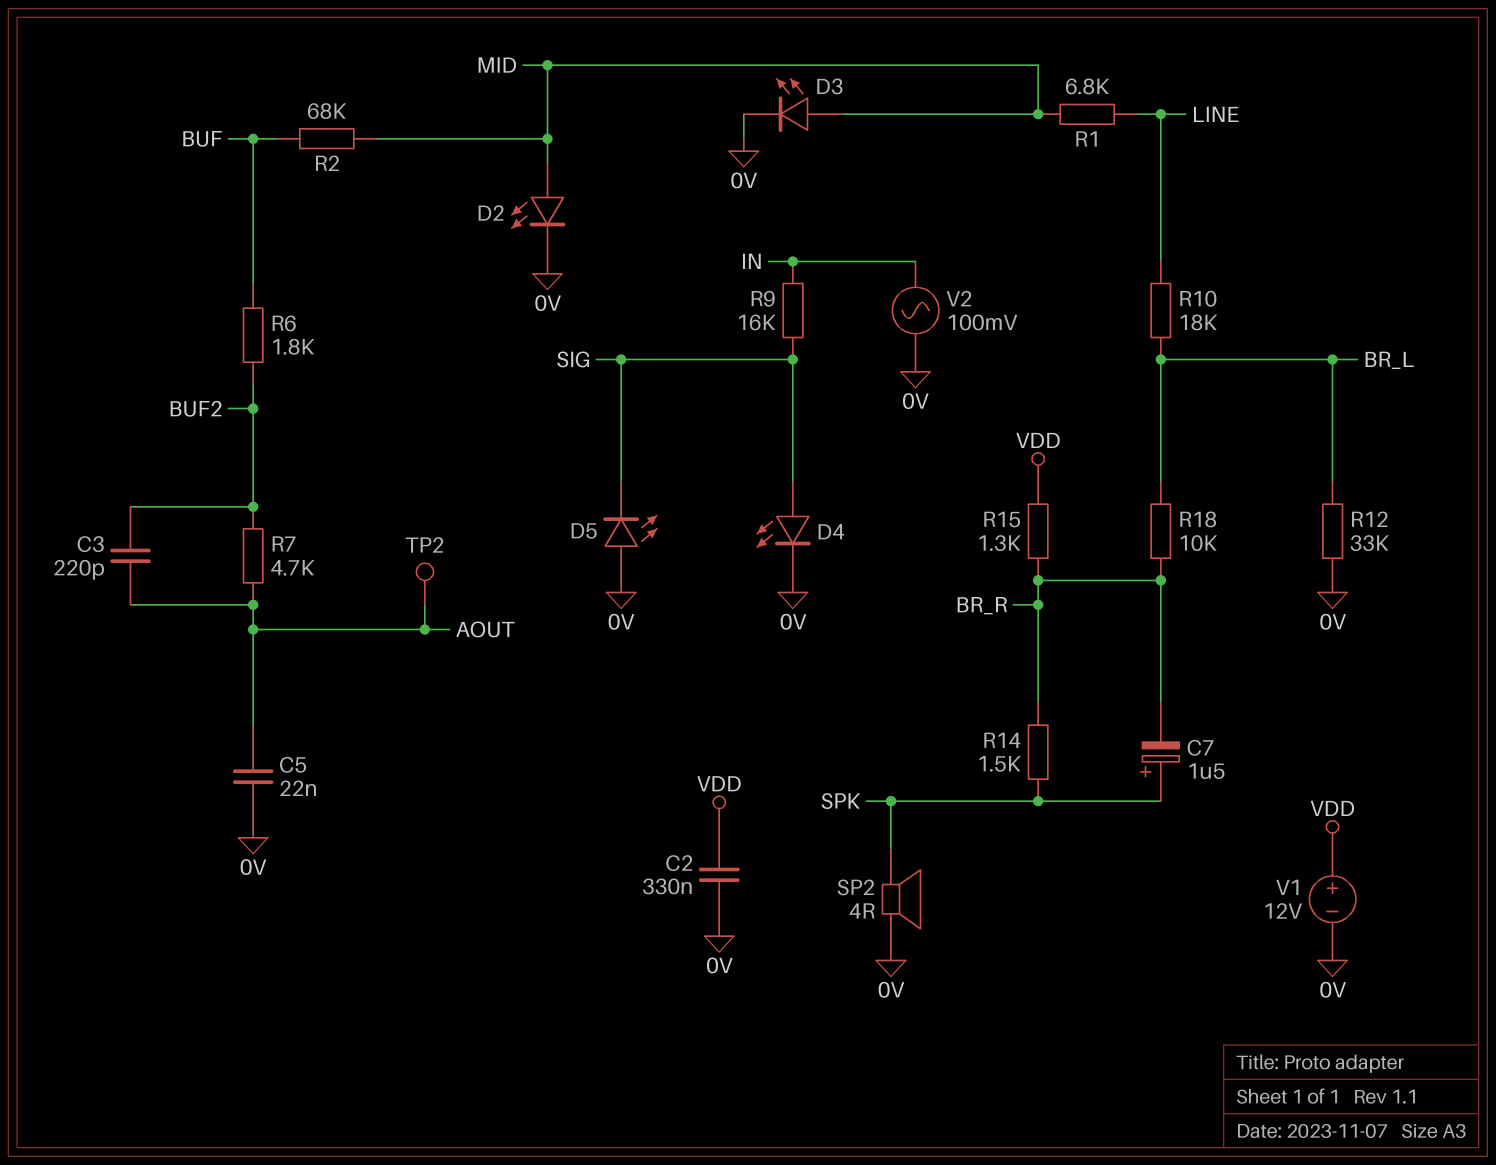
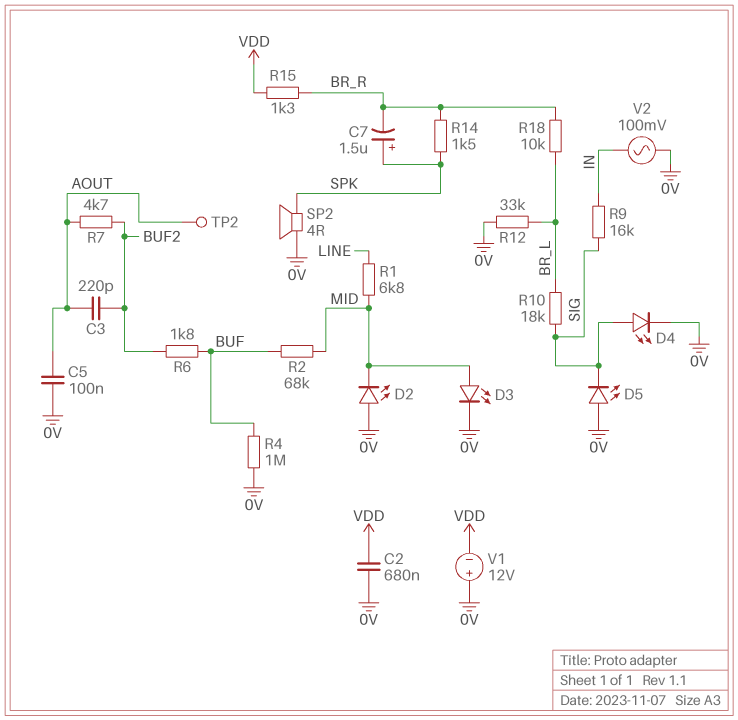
C2: 330nF (0V, VDD) -> 680nF (0V, VDD)
C5: 22nF (0V, AOUT) -> 100nF (0V, AOUT)
D2: LED (A MID, K 0V) -> LED (A 0V, K MID)
R4: none -> 1M (0V, BUF)
R10: 18k (BR_L, LINE) -> 18k (BR_L, SIG)
V1: 12V (plus VDD, minus 0V) -> 12V (plus 0V, minus VDD)

